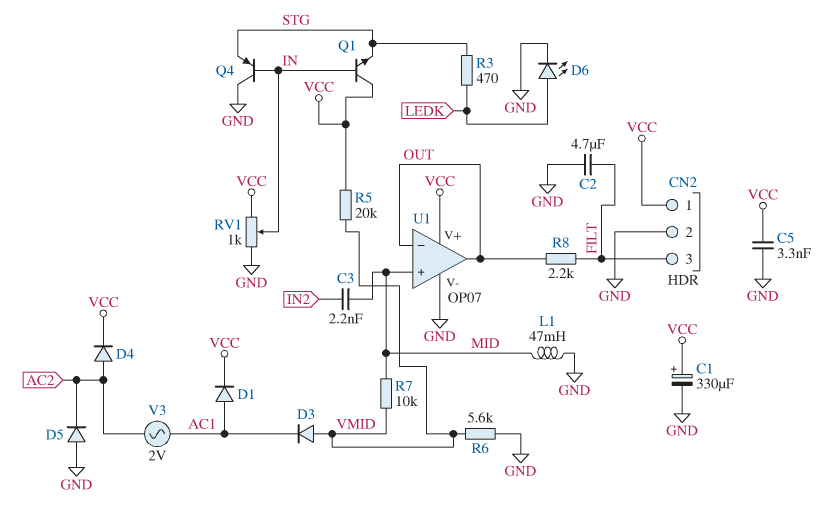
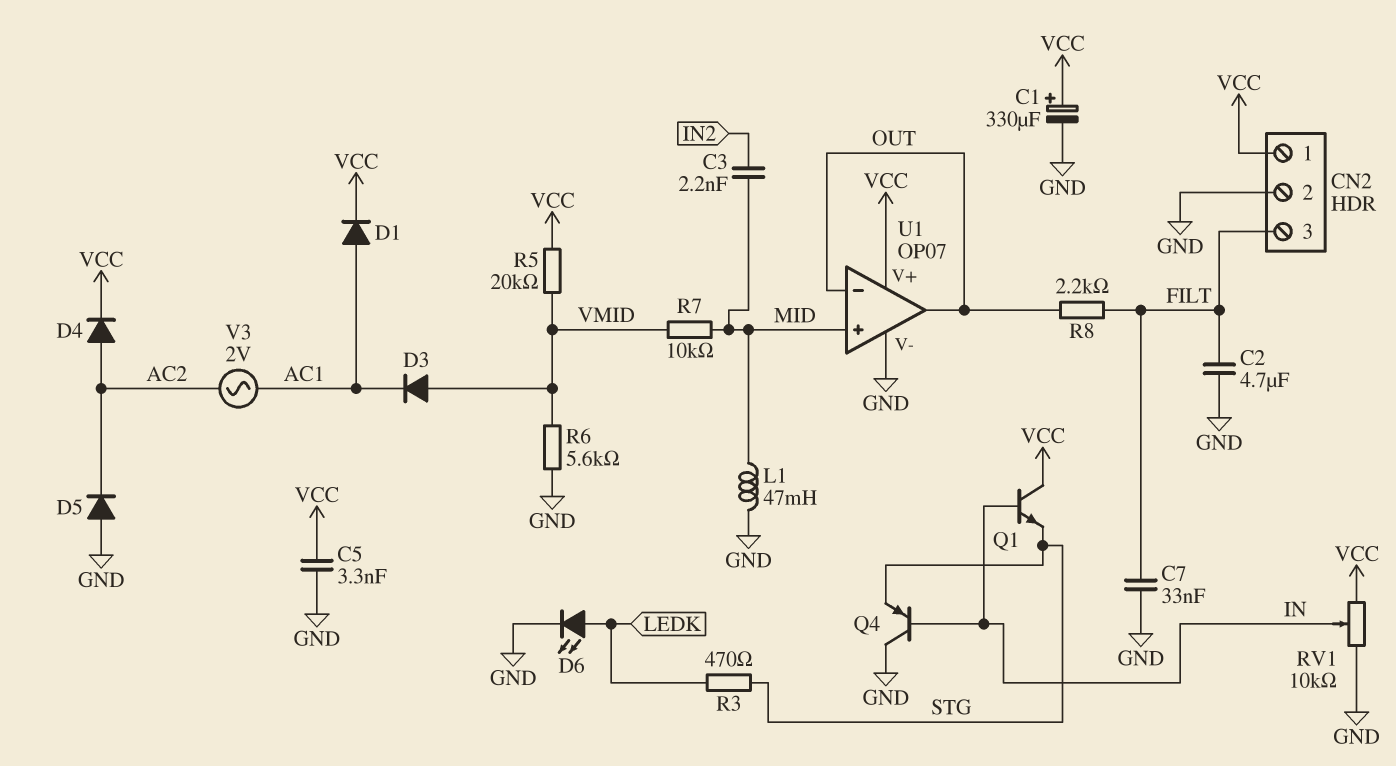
C7: none -> 33nF (FILT, GND)
RV1: 1k (GND, VCC, wiper IN) -> 10k (GND, VCC, wiper IN)

